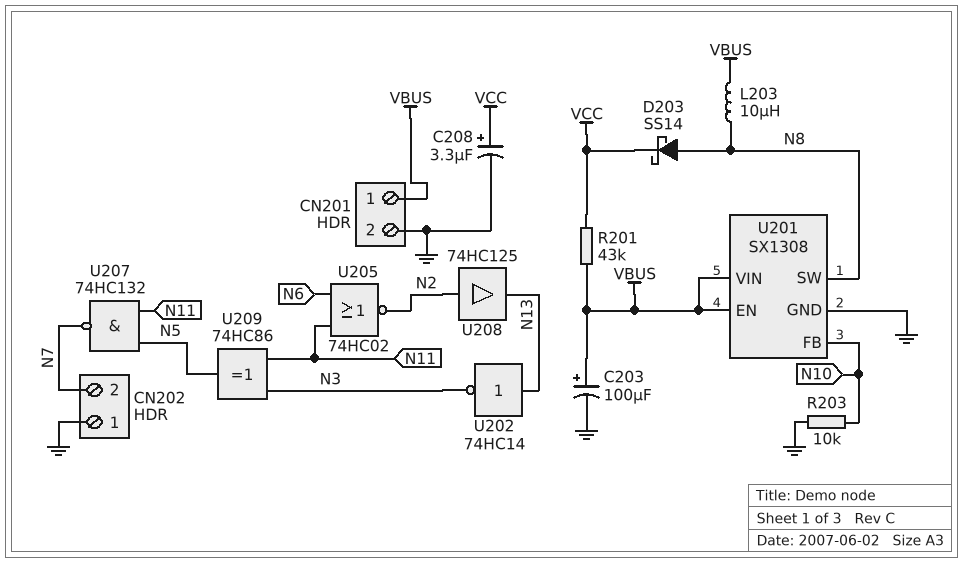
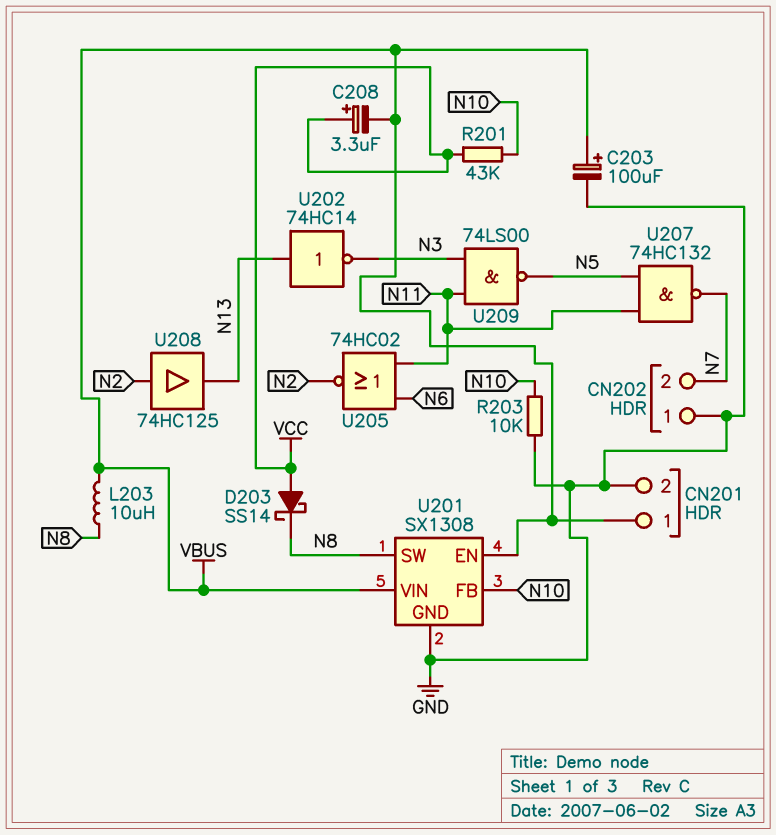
C208: 3.3uF (plus VCC, minus GND) -> 3.3uF (plus VCC, minus VBUS)
D203: schottky SS14 (A N8, K VCC) -> schottky SS14 (A VCC, K N8)
R201: 43k (VBUS, VCC) -> 43k (N10, VCC)
U209: XOR 74HC86 (in N3, in N11, out N5) -> NAND 74LS00 (in N3, in N11, out N5)

